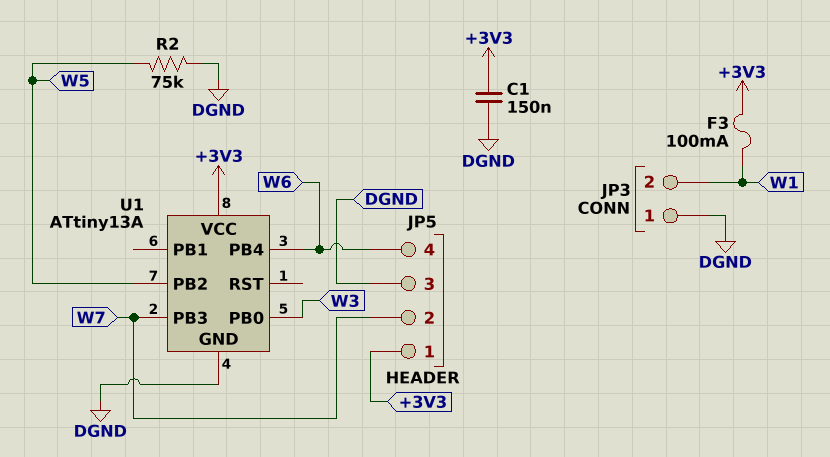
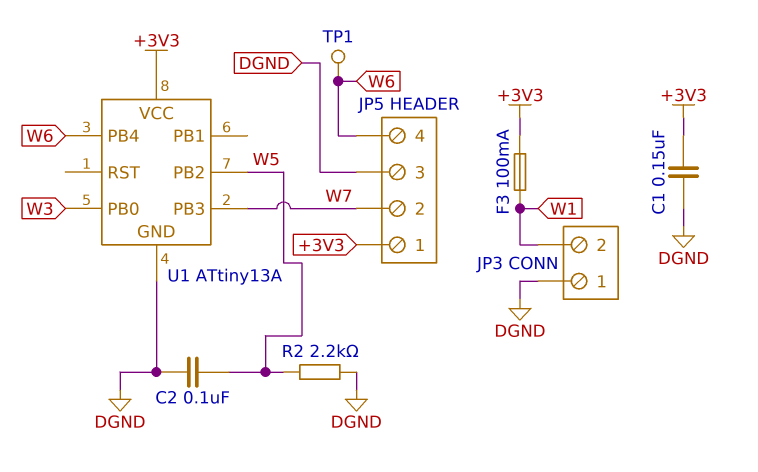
C2: none -> 100nF (DGND, W5)
R2: 75k (DGND, W5) -> 2.2k (DGND, W5)
TP1: none -> test point (W6)

